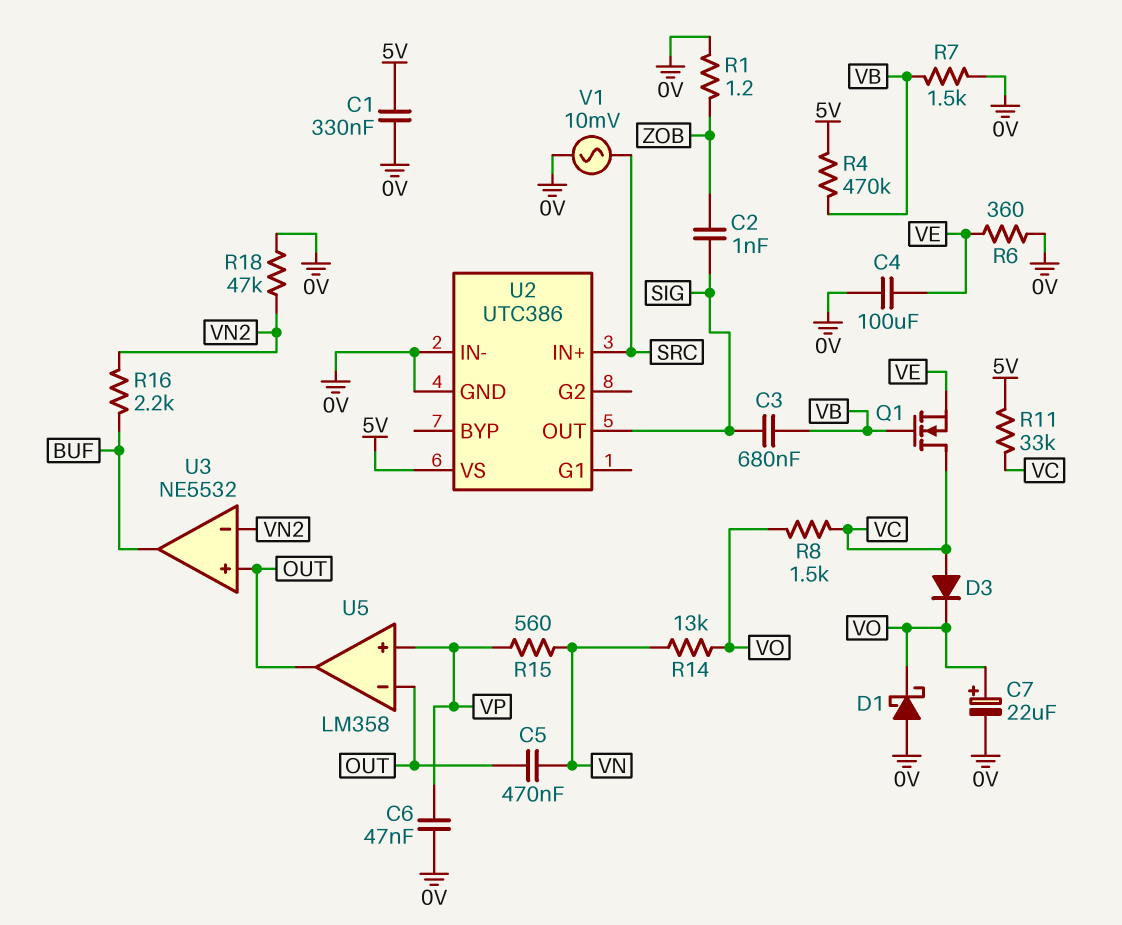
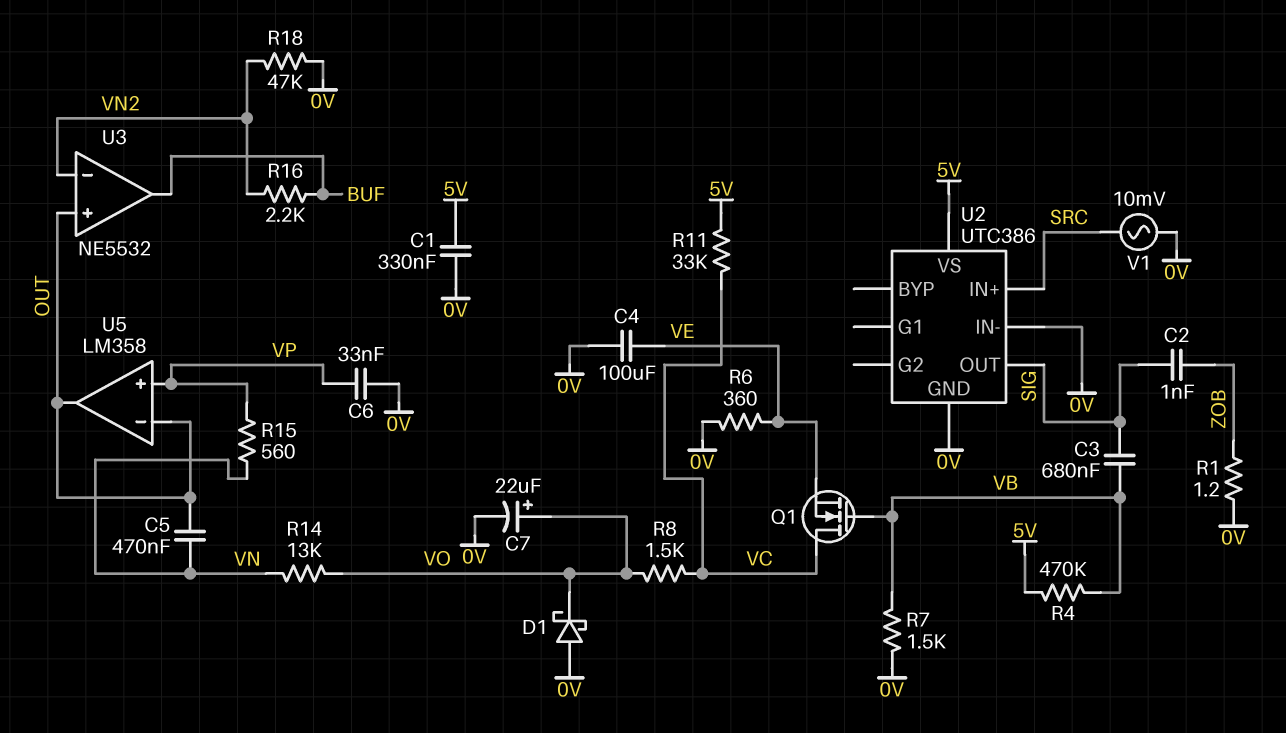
C6: 47nF (0V, VP) -> 33nF (0V, VP)
D3: diode (A VC, K VO) -> none

